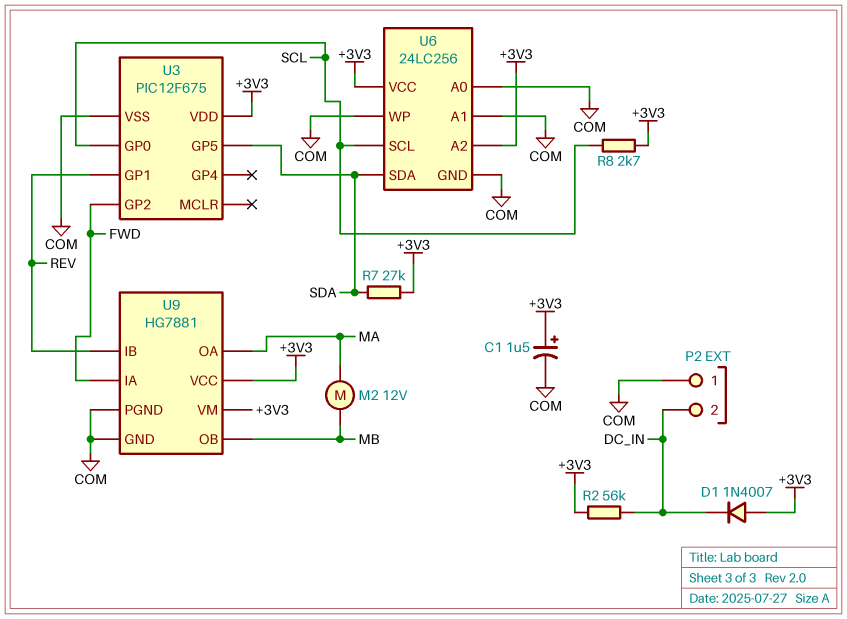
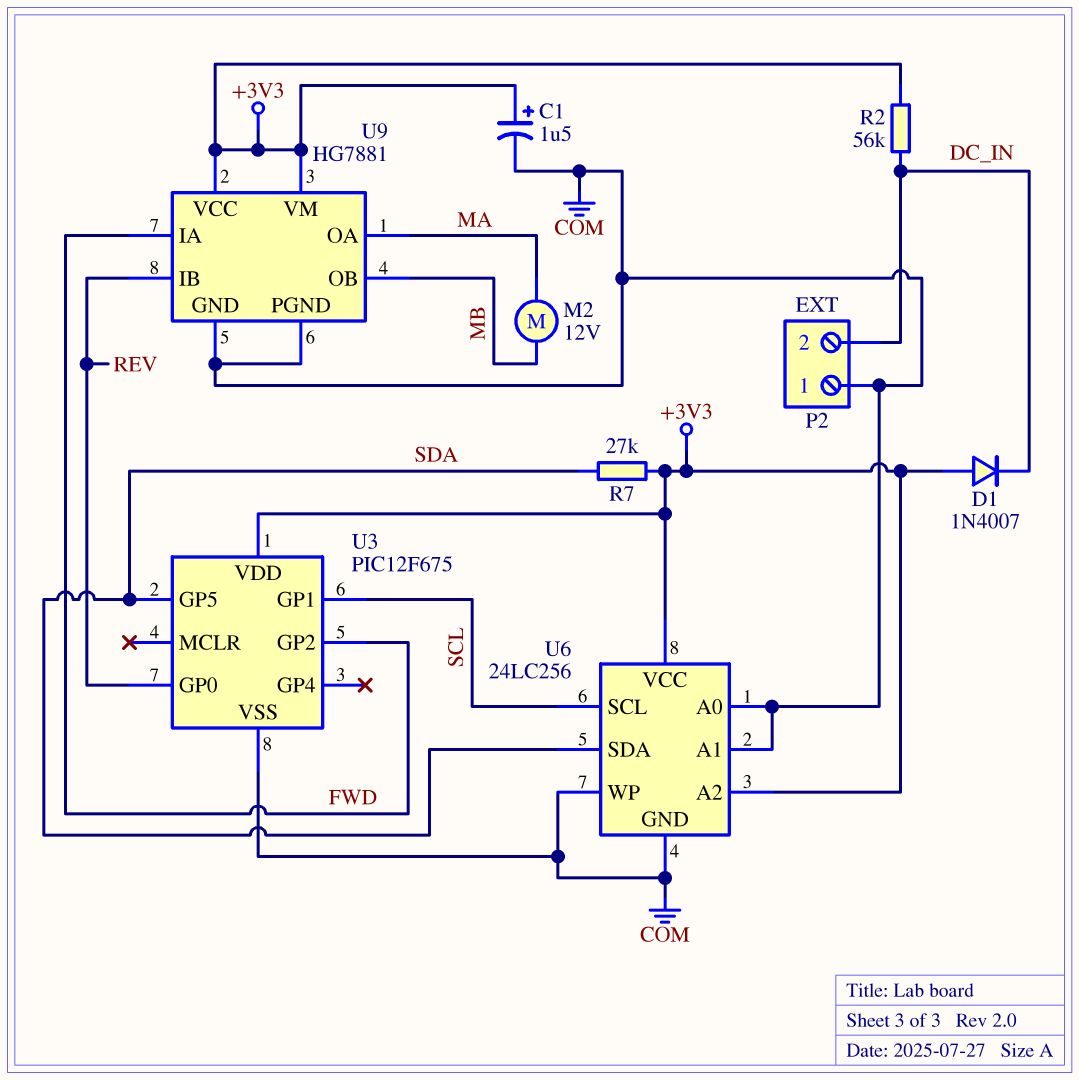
R8: 2.7k (+3V3, SCL) -> none
U3 pin GP0: SCL -> REV
U3 pin GP1: REV -> SCL

